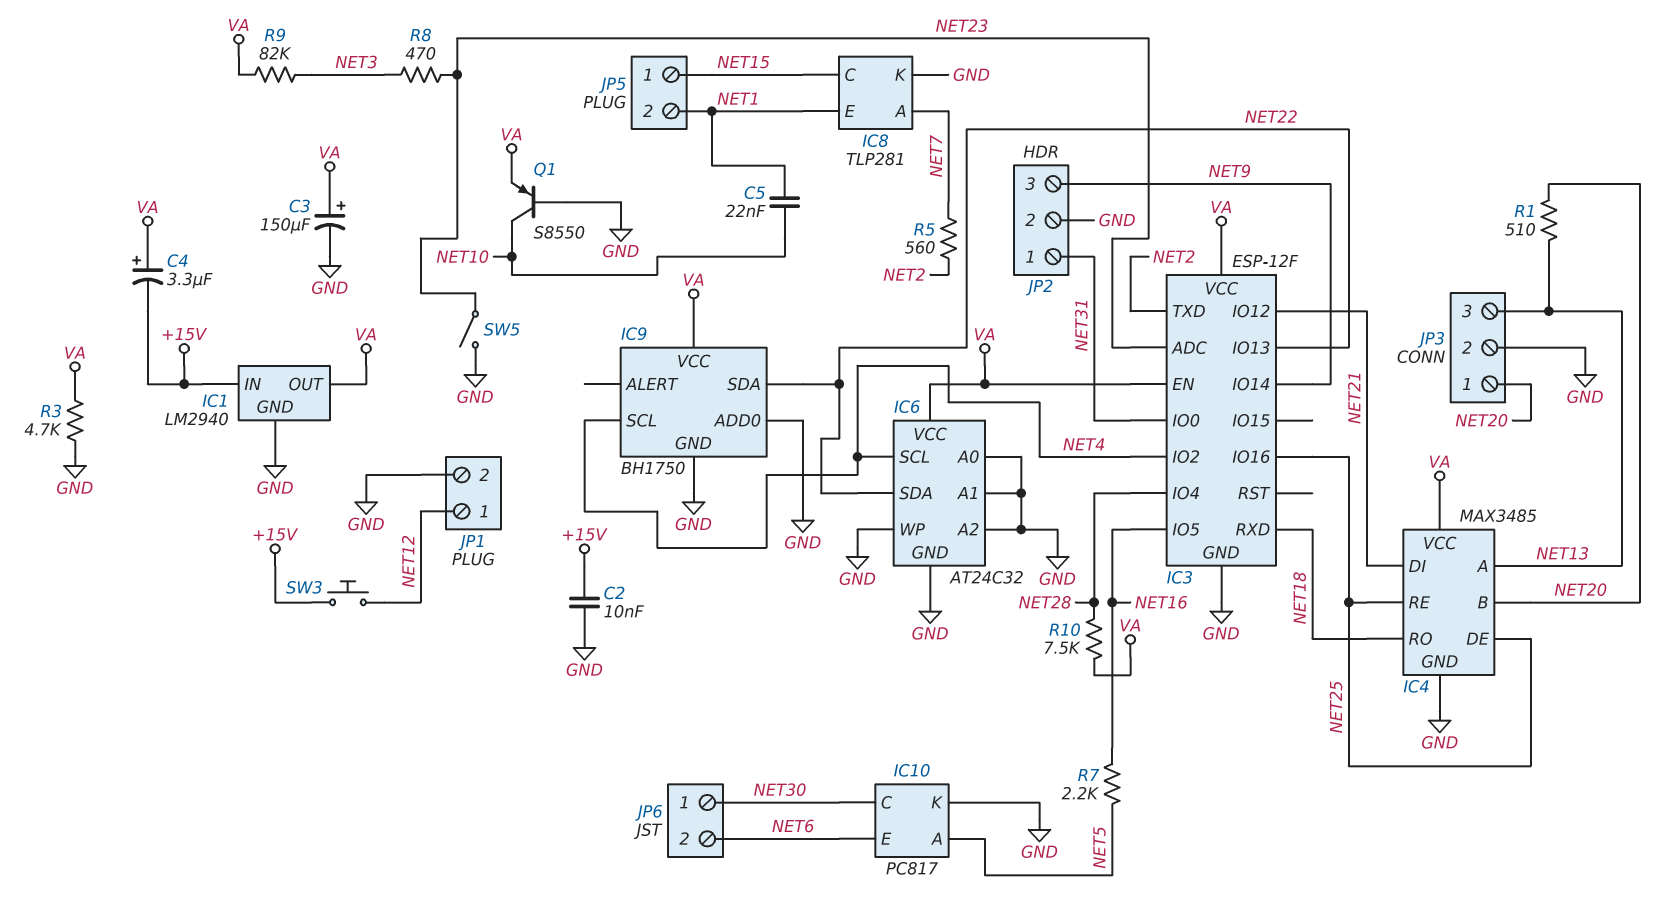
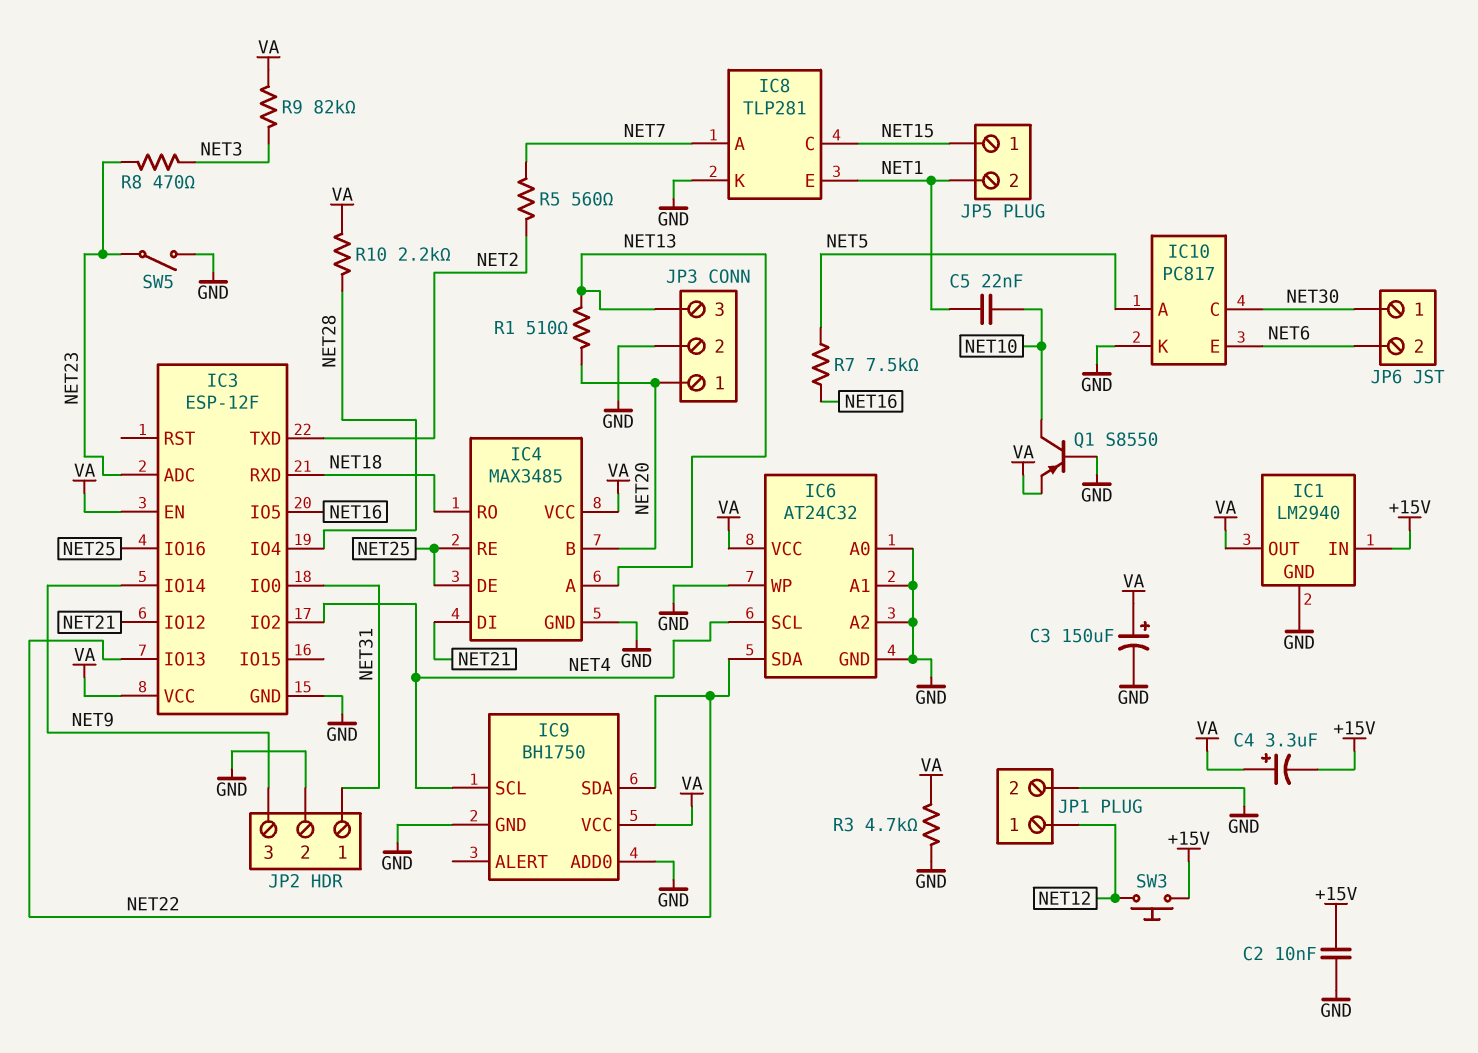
R7: 2.2k (NET5, NET16) -> 7.5k (NET5, NET16)
R10: 7.5k (NET28, VA) -> 2.2k (NET28, VA)

